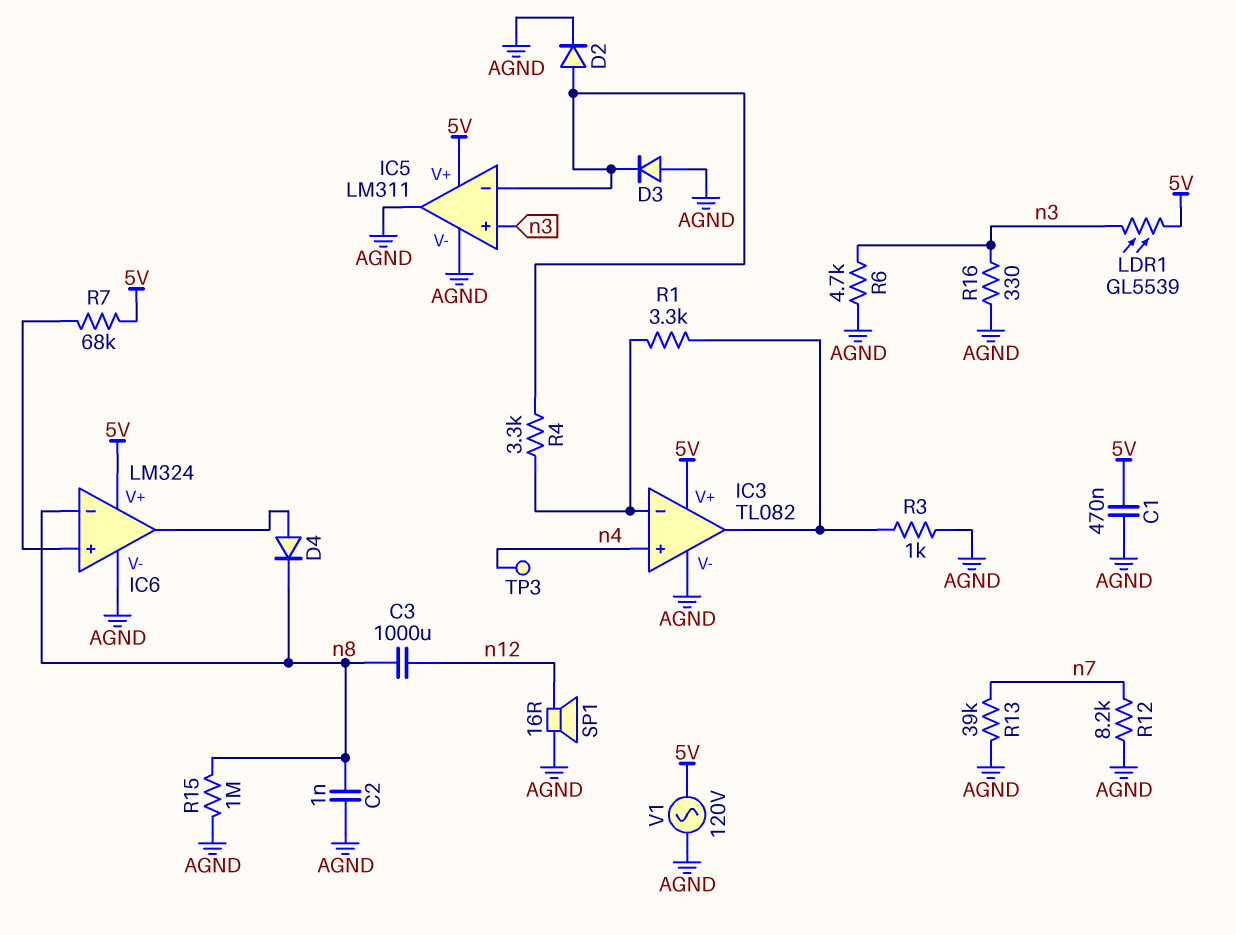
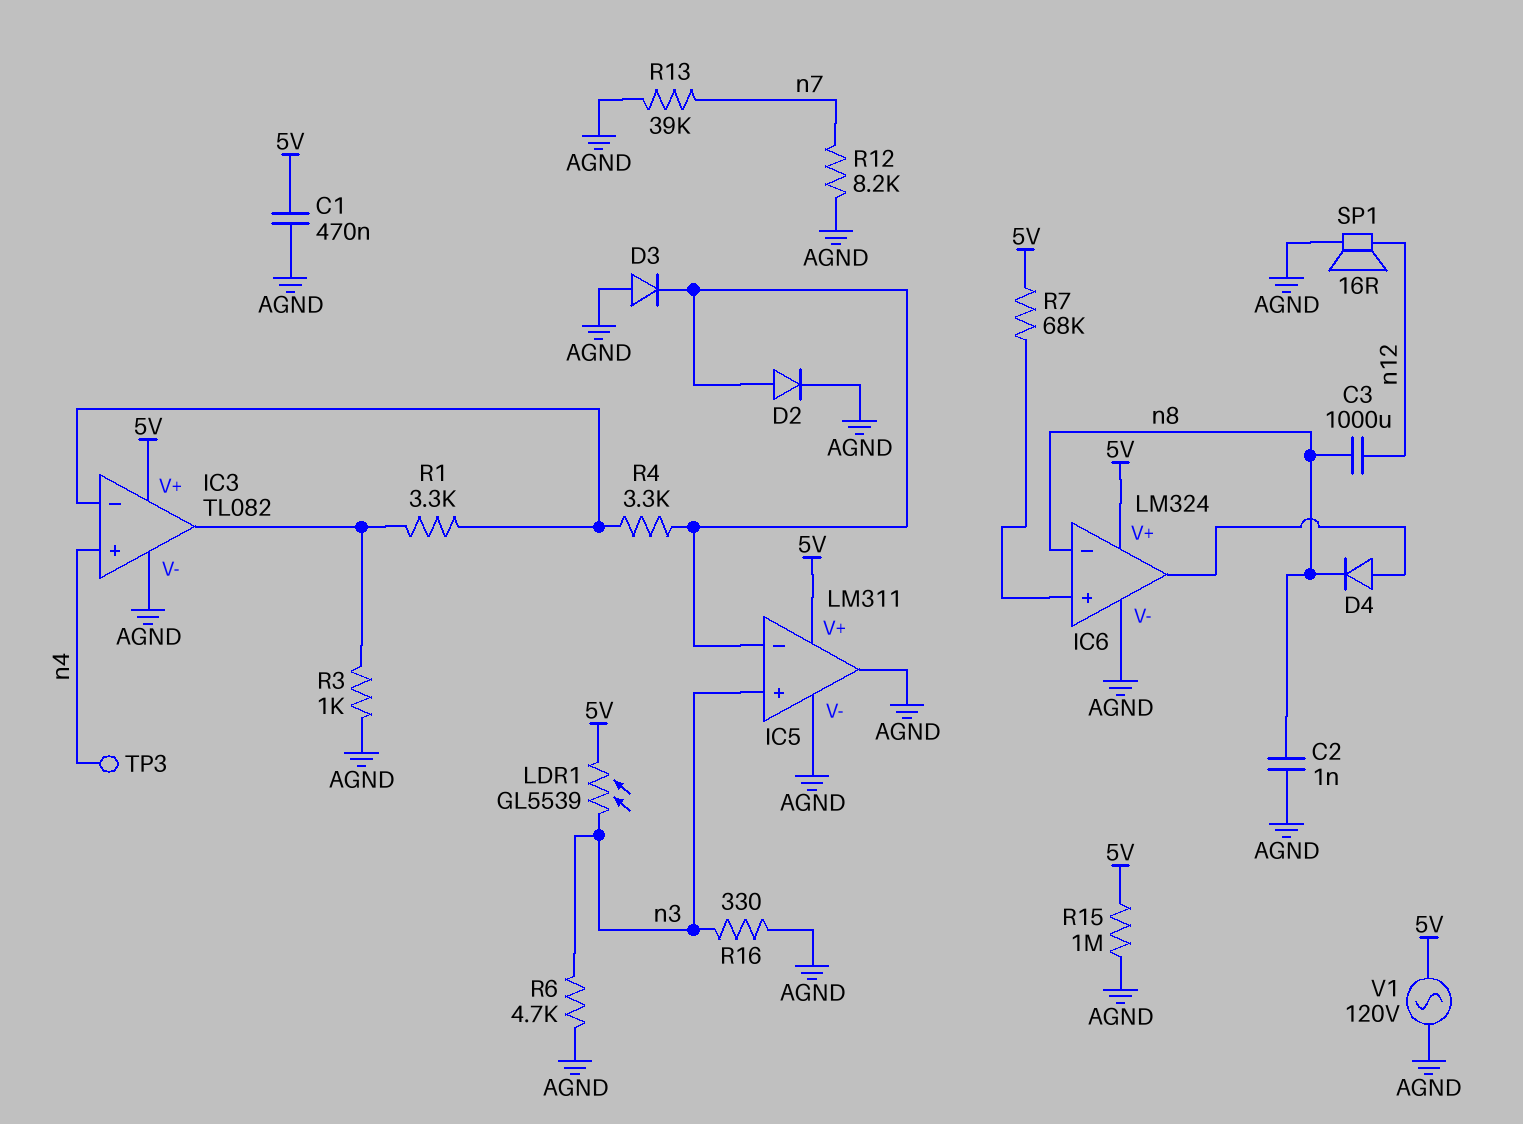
R15: 1M (AGND, n8) -> 1M (5V, AGND)

